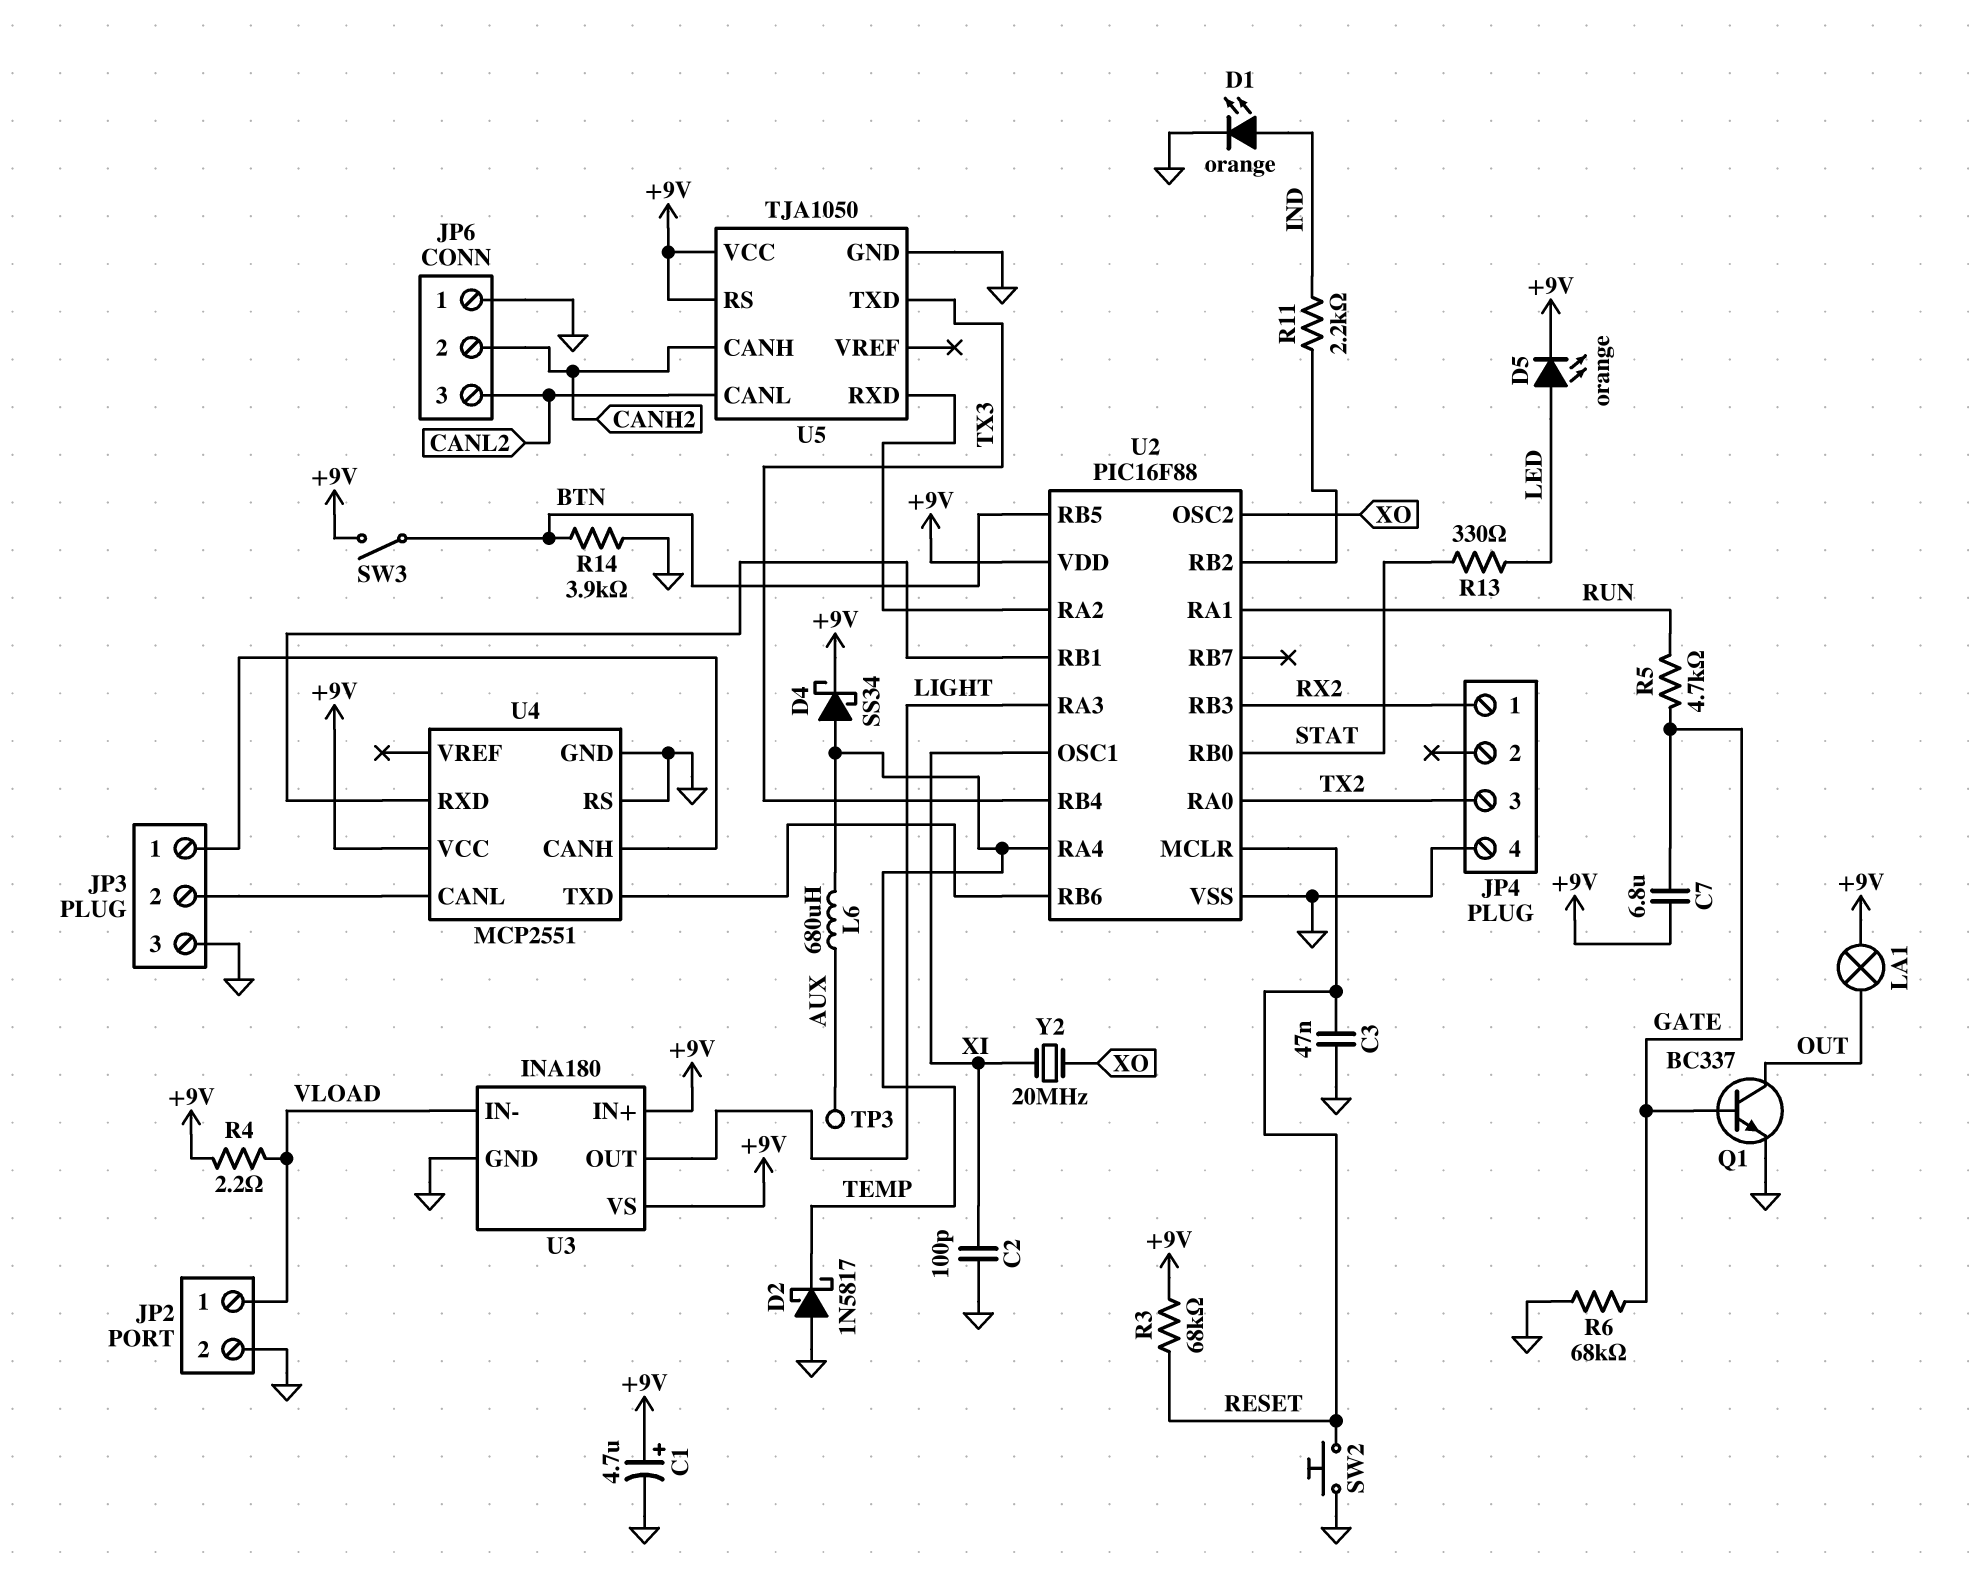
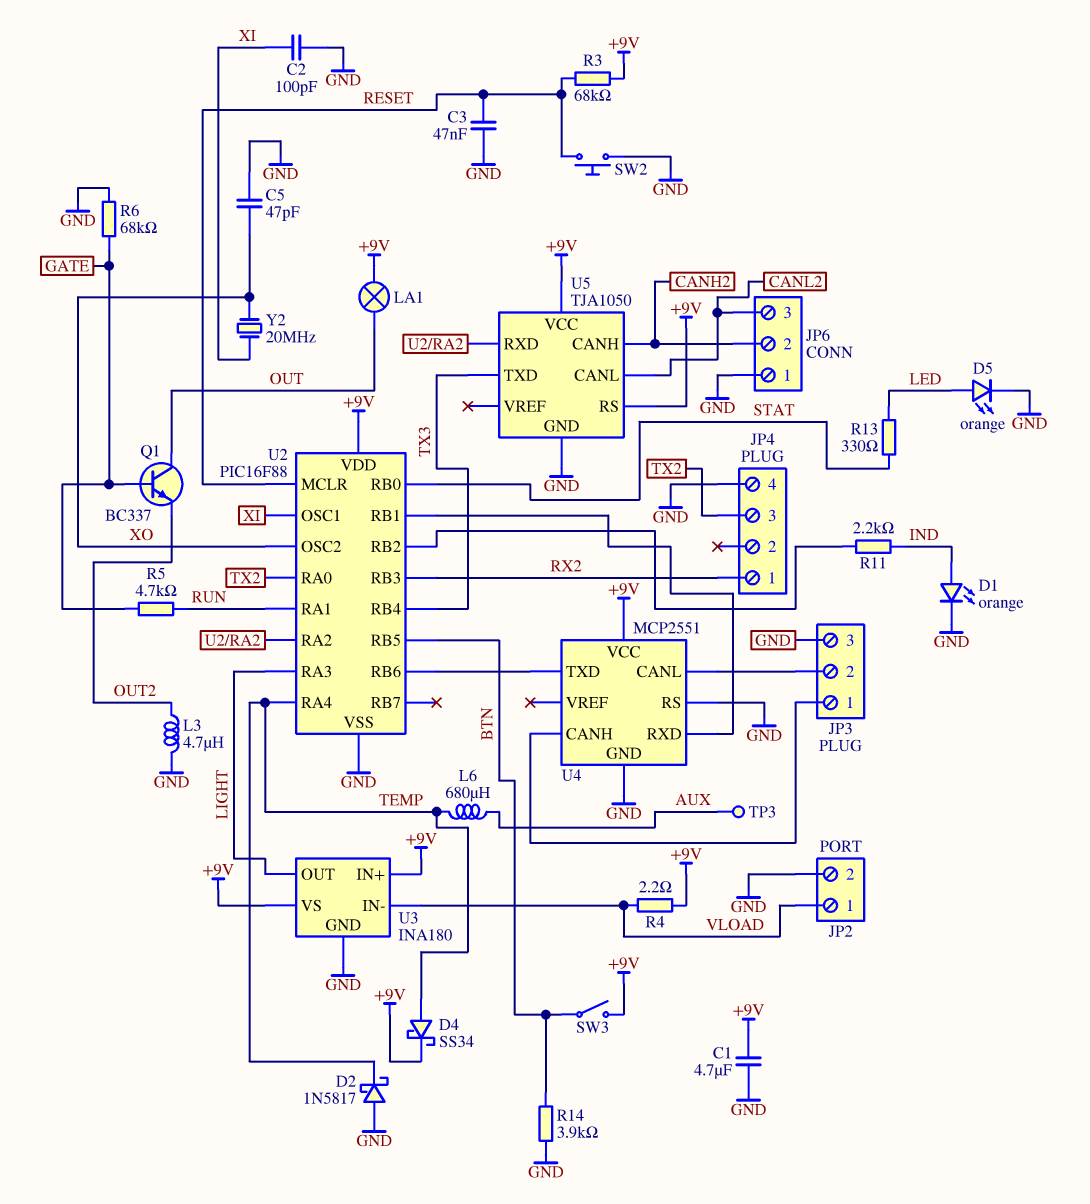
C1: 4.7uF (plus +9V, minus GND) -> 4.7uF (+9V, GND)
C5: none -> 47pF (GND, XO)
C7: 6.8uF (+9V, GATE) -> none
D5: LED orange (A LED, K +9V) -> LED orange (A LED, K GND)
L3: none -> 4.7uH (GND, OUT2)
Q1: NPN BC337 (B GATE, C OUT, E GND) -> NPN BC337 (B GATE, C OUT, E OUT2)

